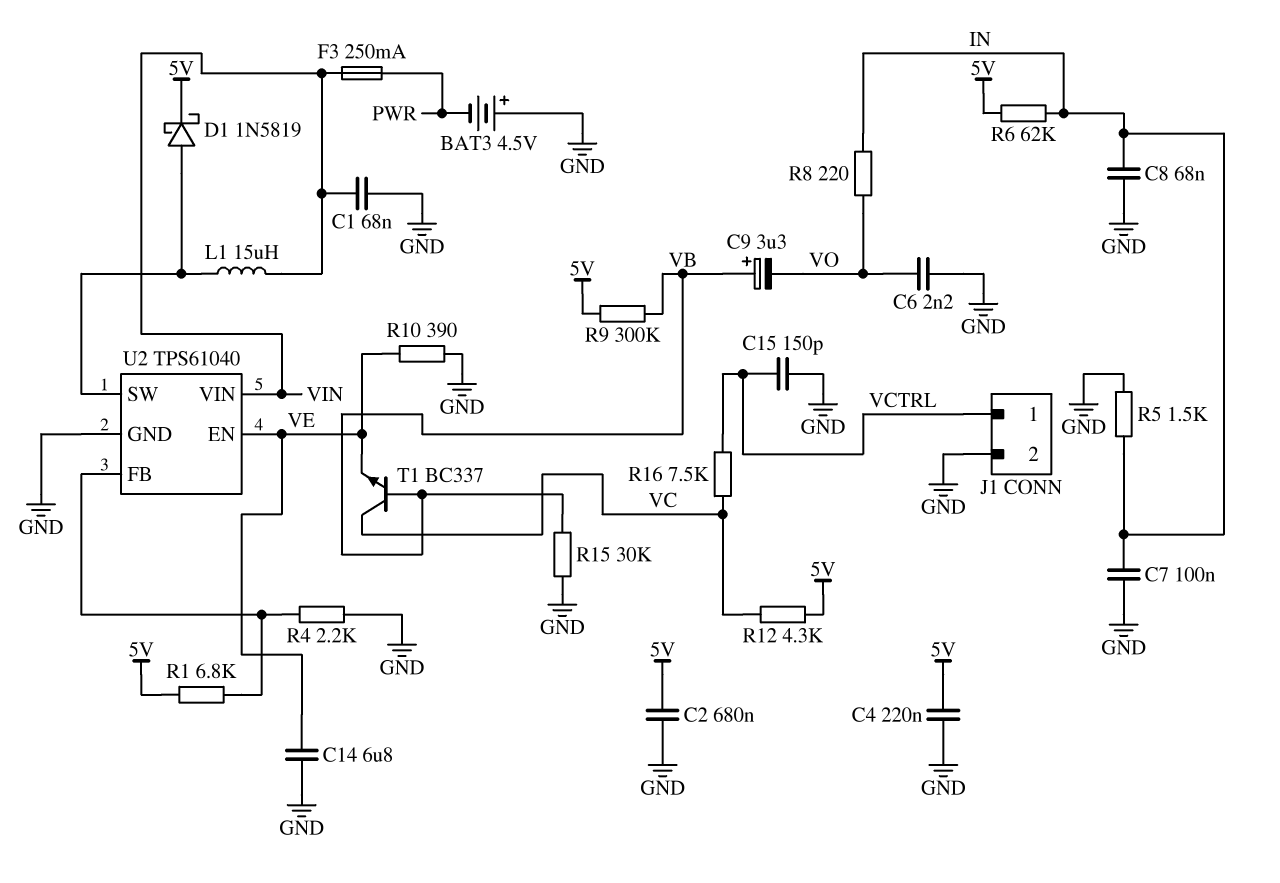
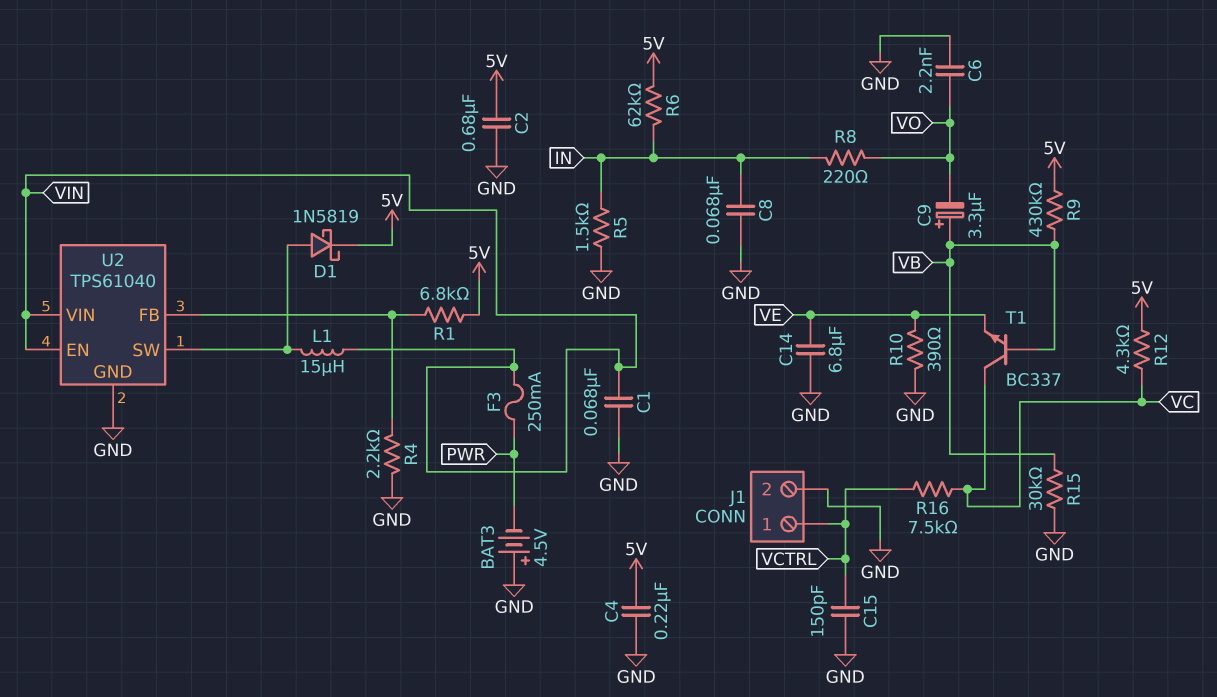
C7: 100nF (GND, IN) -> none
R9: 300k (5V, VB) -> 430k (5V, VB)
U2 pin EN: VE -> VIN

